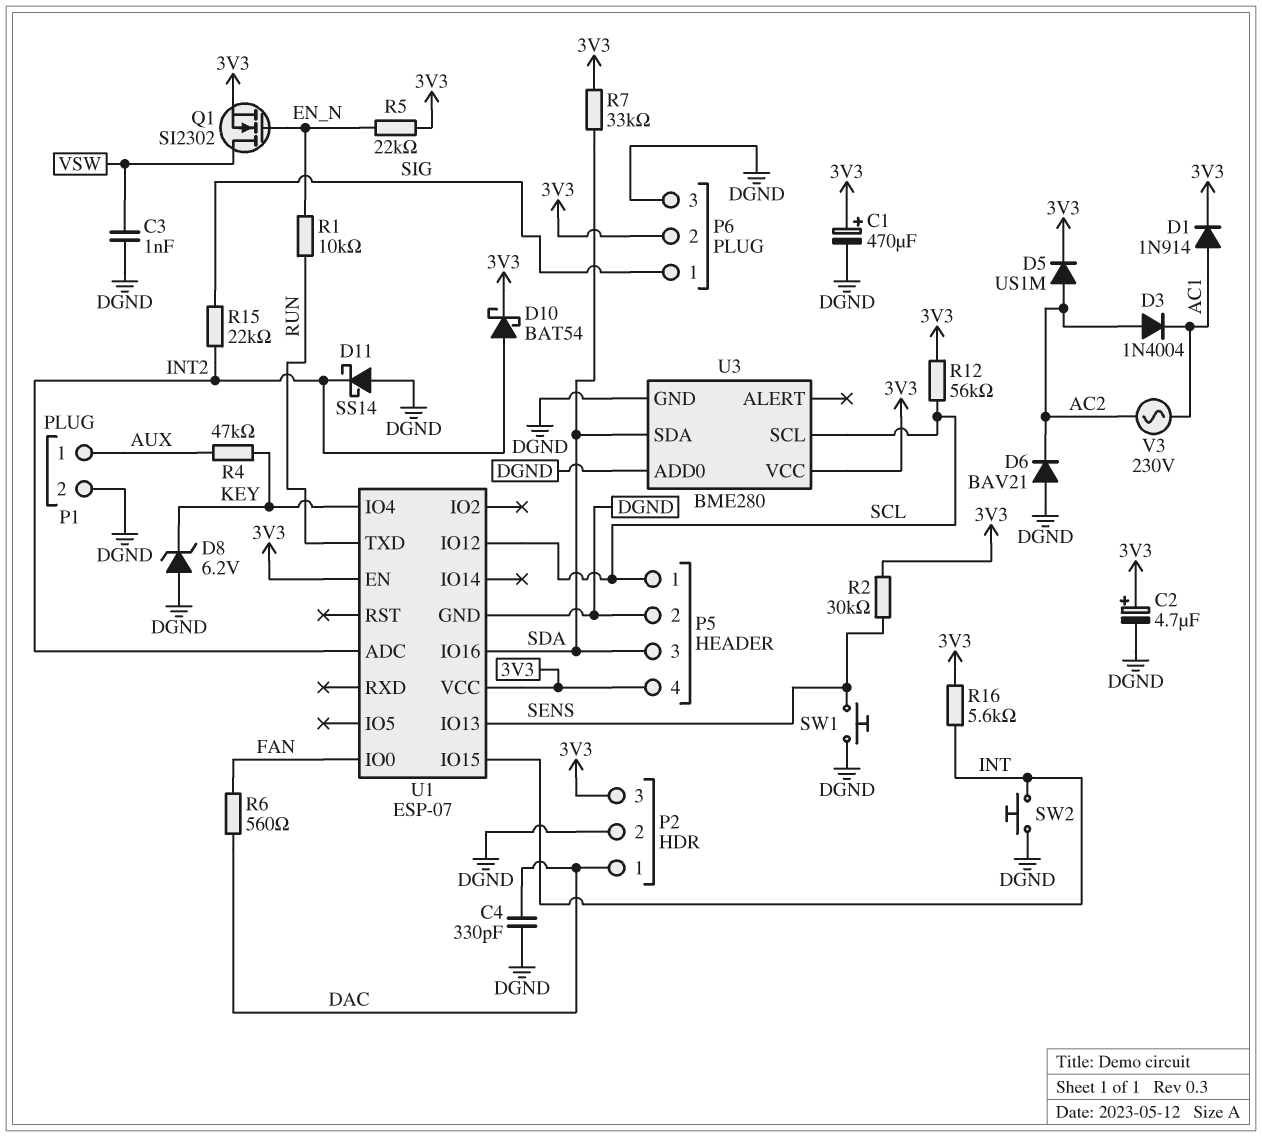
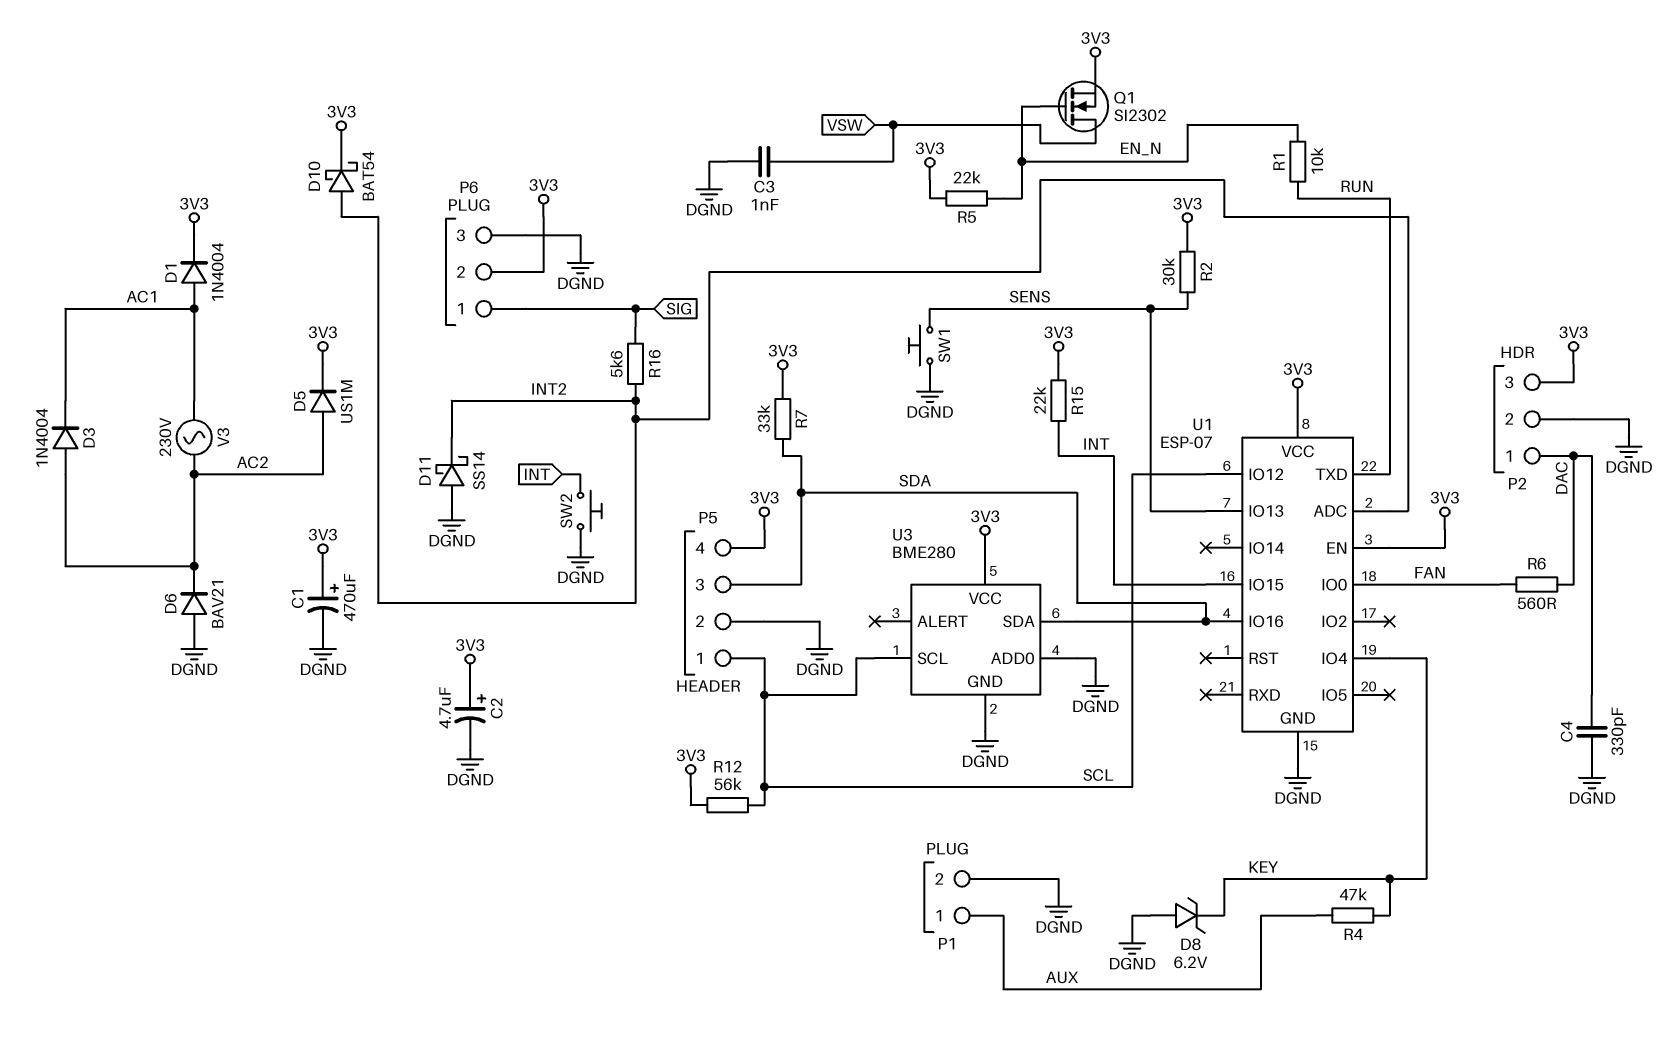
D1: diode 1N914 (A AC1, K 3V3) -> diode 1N4004 (A AC1, K 3V3)
R15: 22k (INT2, SIG) -> 22k (3V3, INT)
R16: 5.6k (3V3, INT) -> 5.6k (INT2, SIG)

